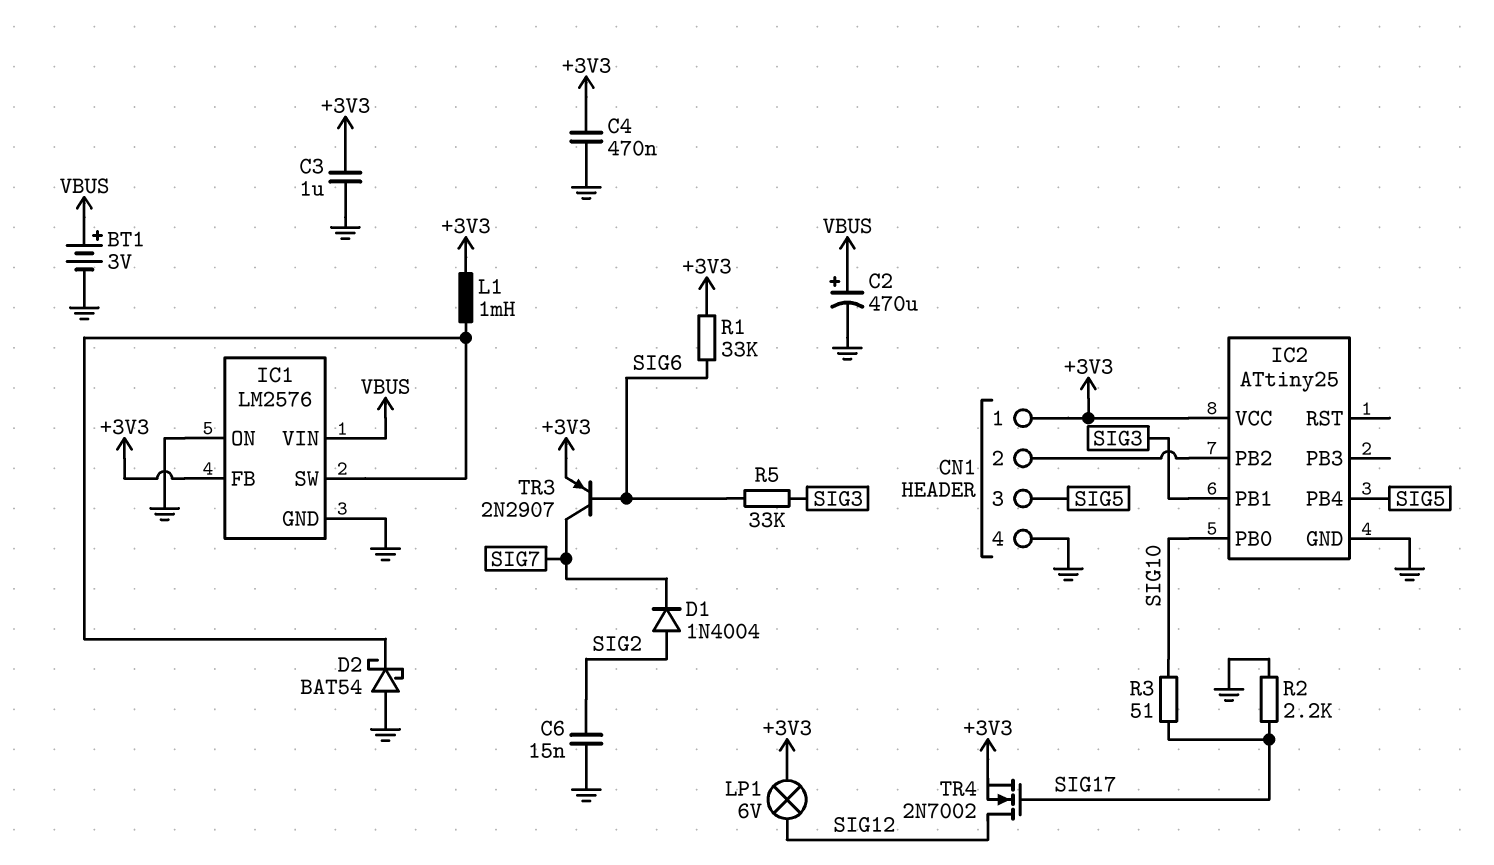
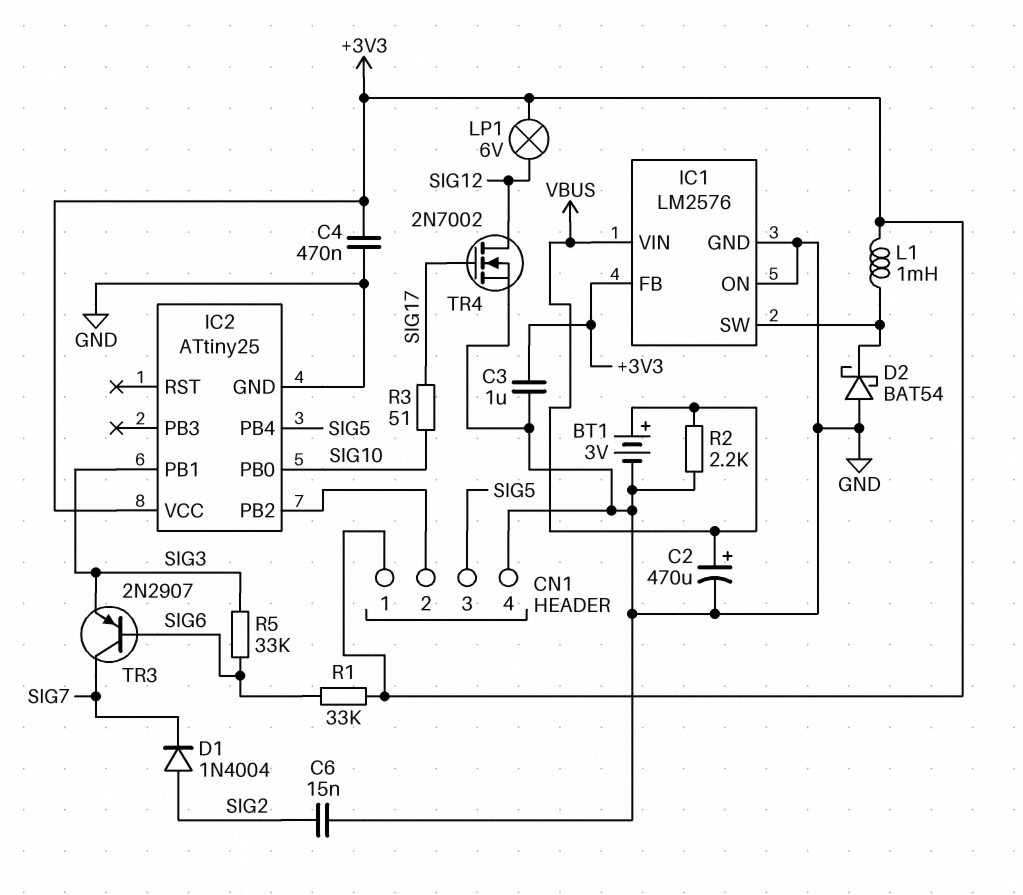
R2: 2.2k (GND, SIG17) -> 2.2k (GND, VBUS)
TR3: PNP 2N2907 (B SIG6, C SIG7, E +3V3) -> PNP 2N2907 (B SIG6, C SIG7, E SIG3)
TR4: NMOS 2N7002 (G SIG17, D SIG12, S +3V3) -> NMOS 2N7002 (G SIG17, D SIG12, S GND)

